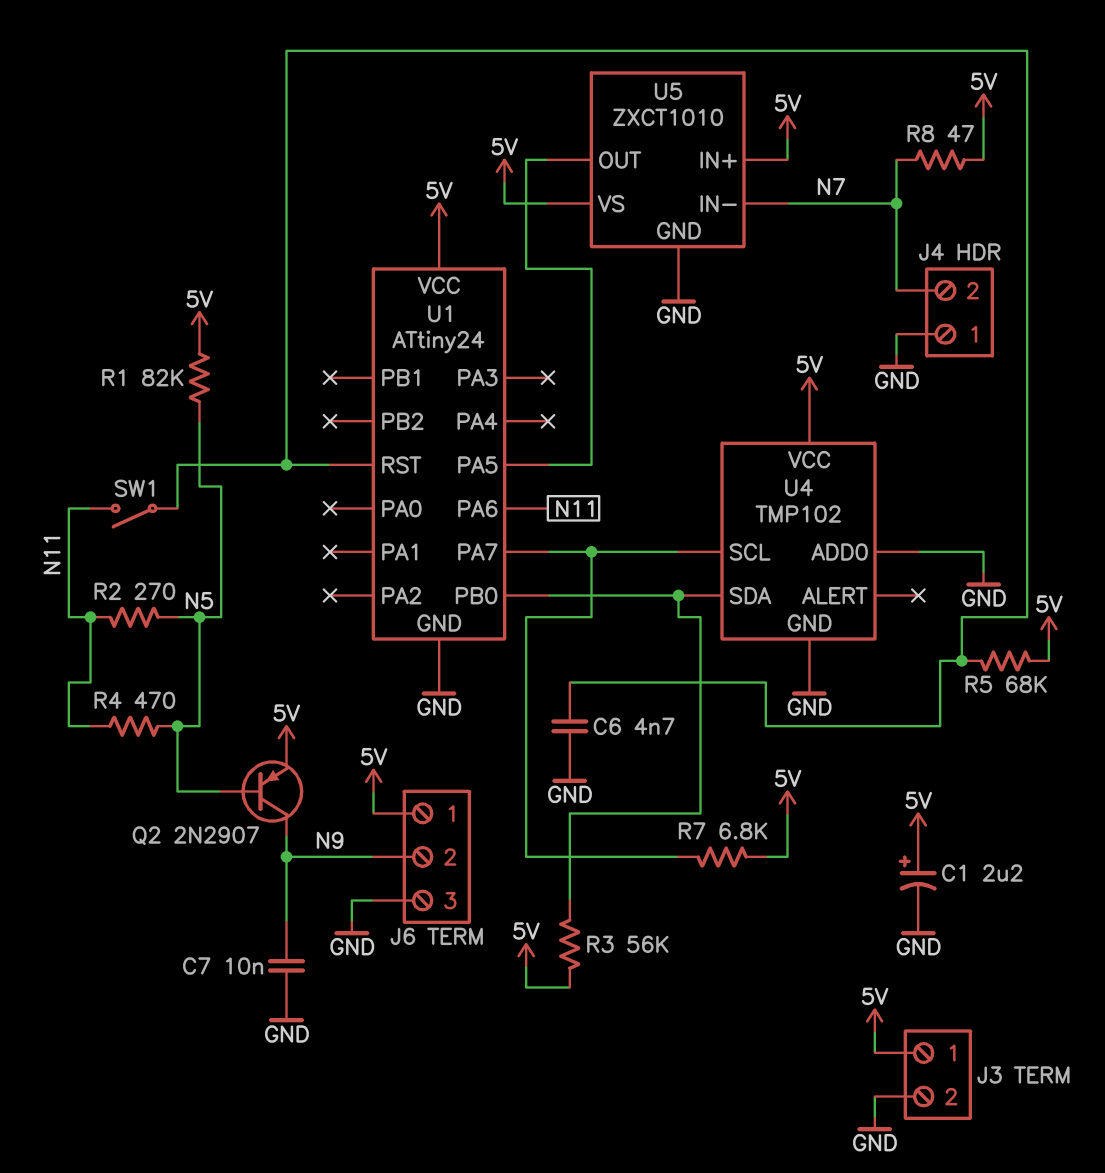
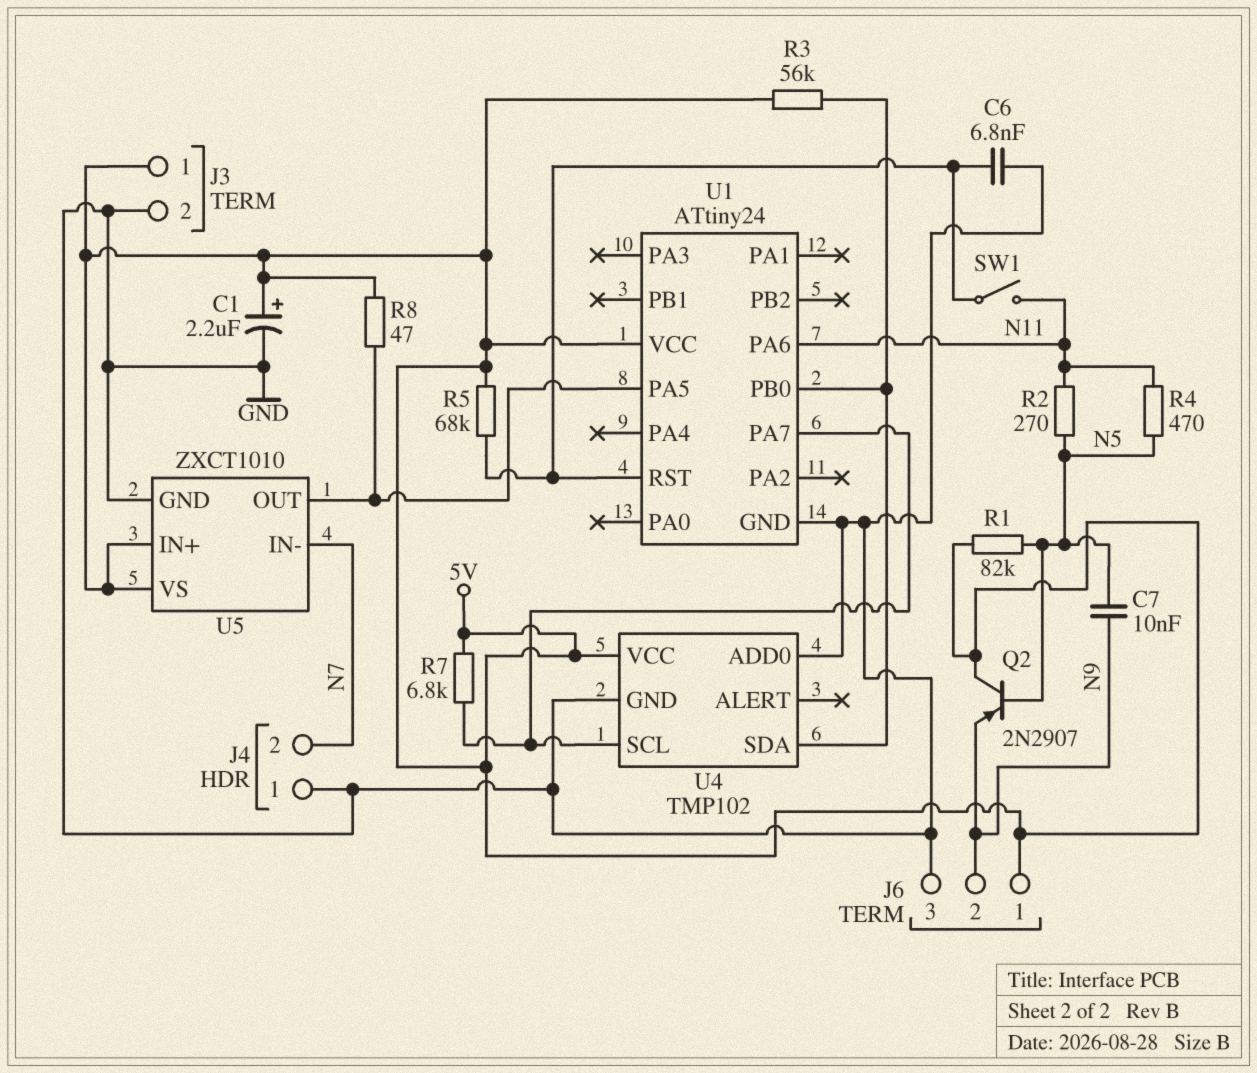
C6: 4.7nF (GND, U1/RST) -> 6.8nF (GND, U1/RST)
C7: 10nF (GND, N9) -> 10nF (N5, N9)
Q2: PNP 2N2907 (B N5, C N9, E 5V) -> PNP 2N2907 (B N5, C 5V, E N9)
R8: 47 (5V, N7) -> 47 (5V, U1/PA5)

